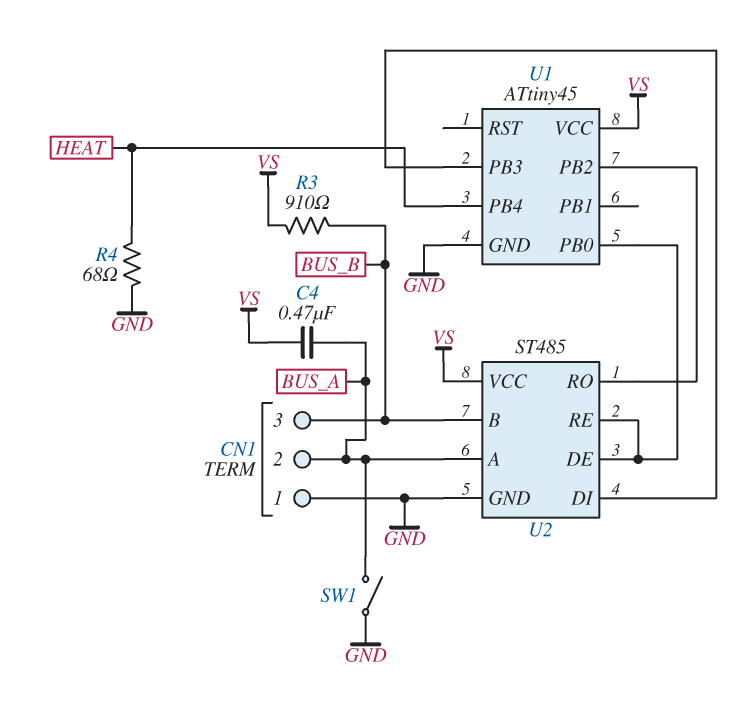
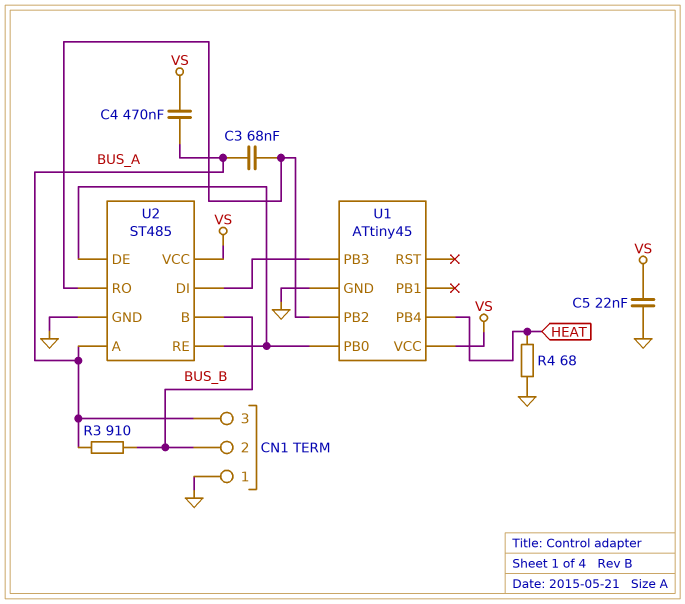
C3: none -> 68nF (BUS_A, U1/PB2)
C5: none -> 22nF (GND, VS)
CN1 pin 2: BUS_A -> BUS_B
CN1 pin 3: BUS_B -> BUS_A
R3: 910 (BUS_B, VS) -> 910 (BUS_A, BUS_B)
SW1: switch (BUS_A, GND) -> none

